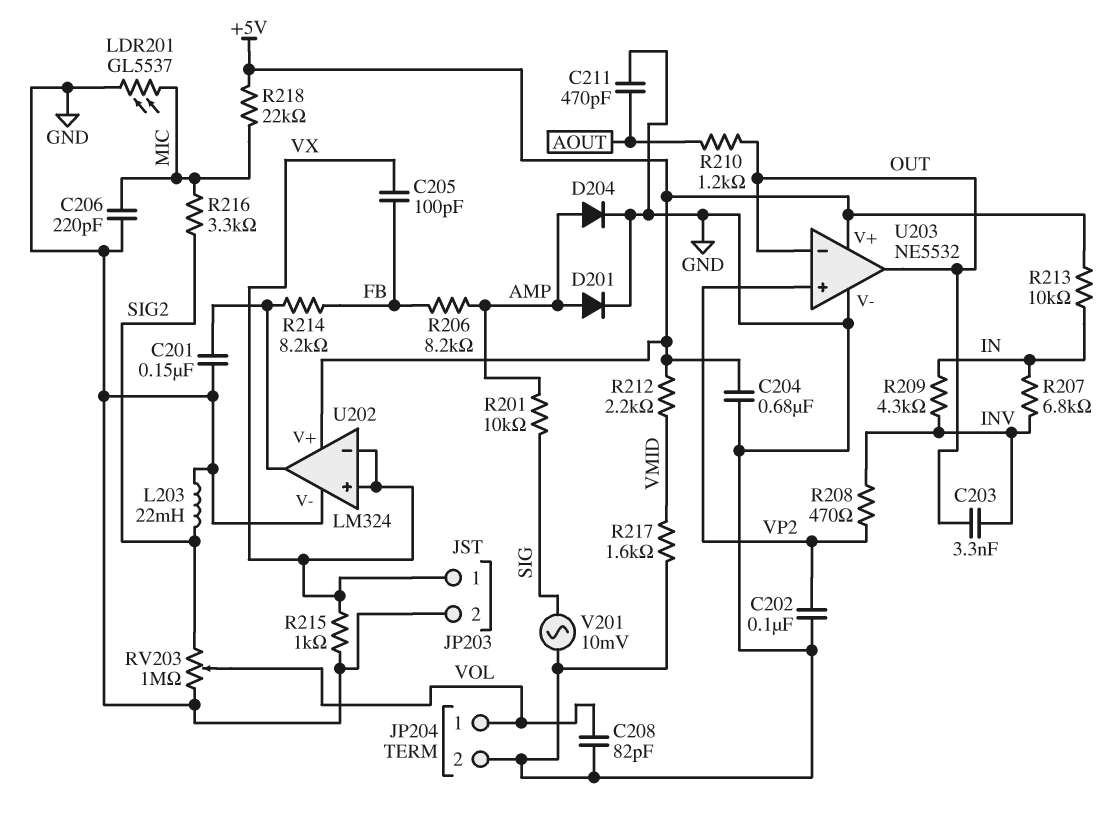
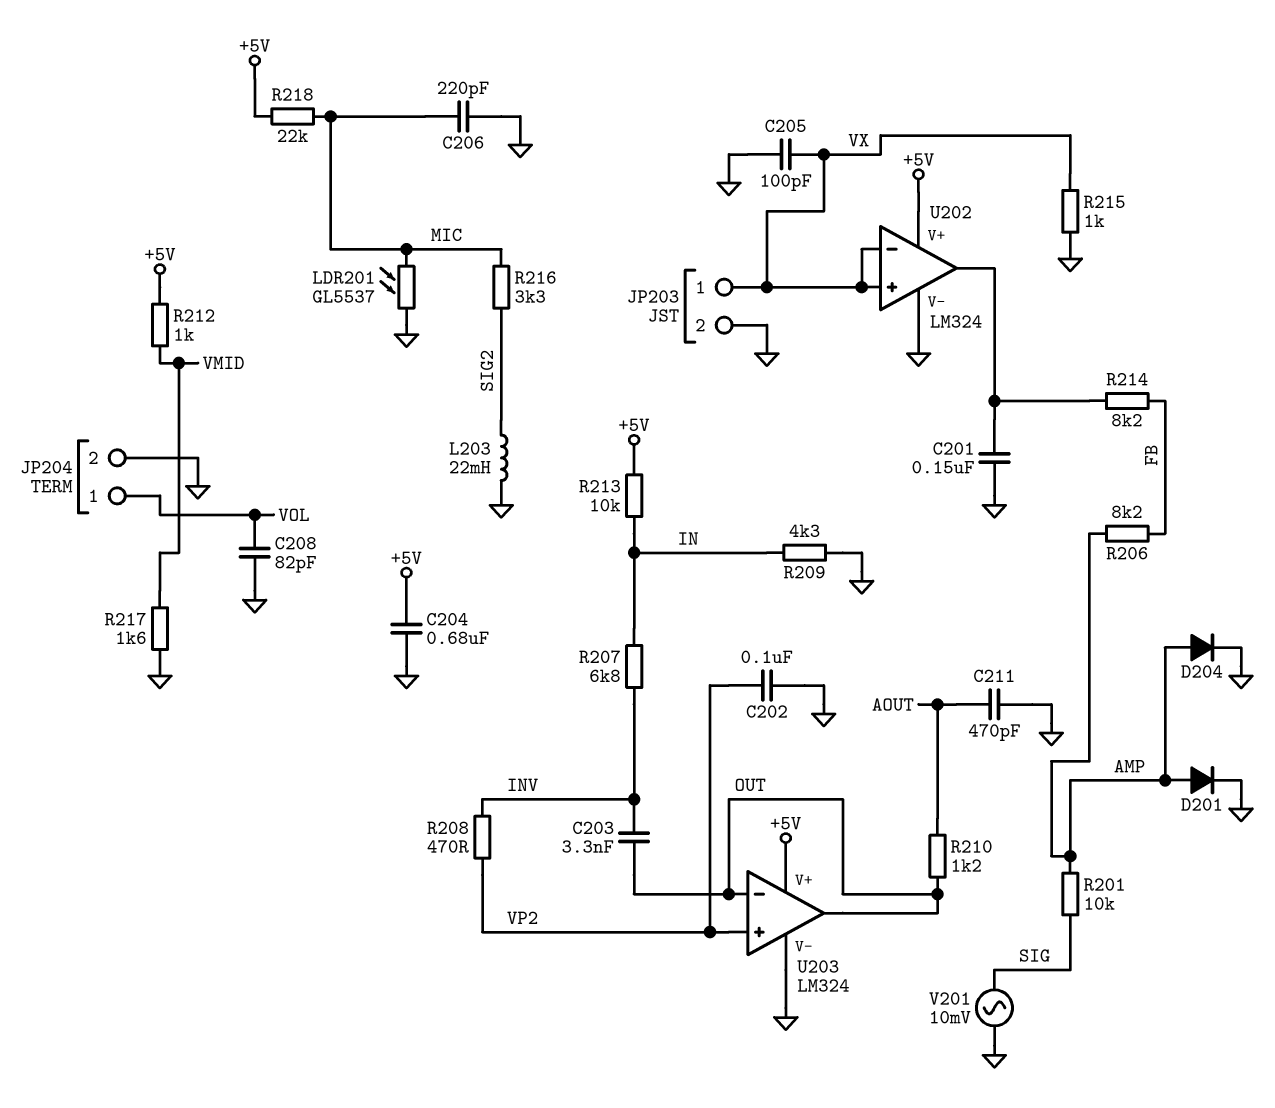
C205: 100pF (FB, VX) -> 100pF (GND, VX)
R209: 4.3k (IN, INV) -> 4.3k (GND, IN)
R212: 2.2k (+5V, VMID) -> 1k (+5V, VMID)
RV203: 1M (GND, SIG2, wiper VOL) -> none
U203: NE5532 -> LM324

